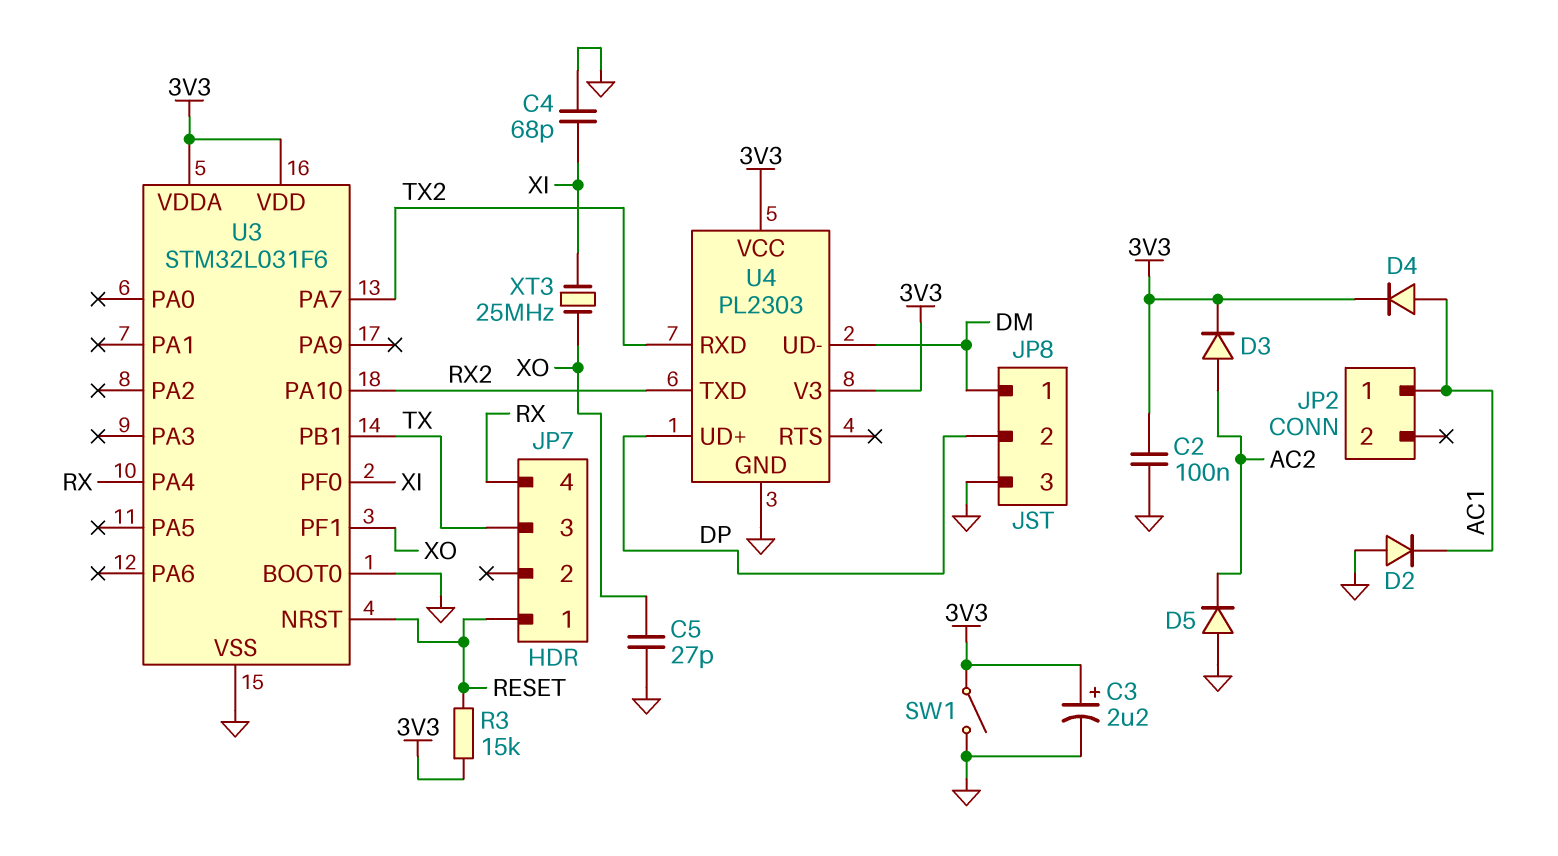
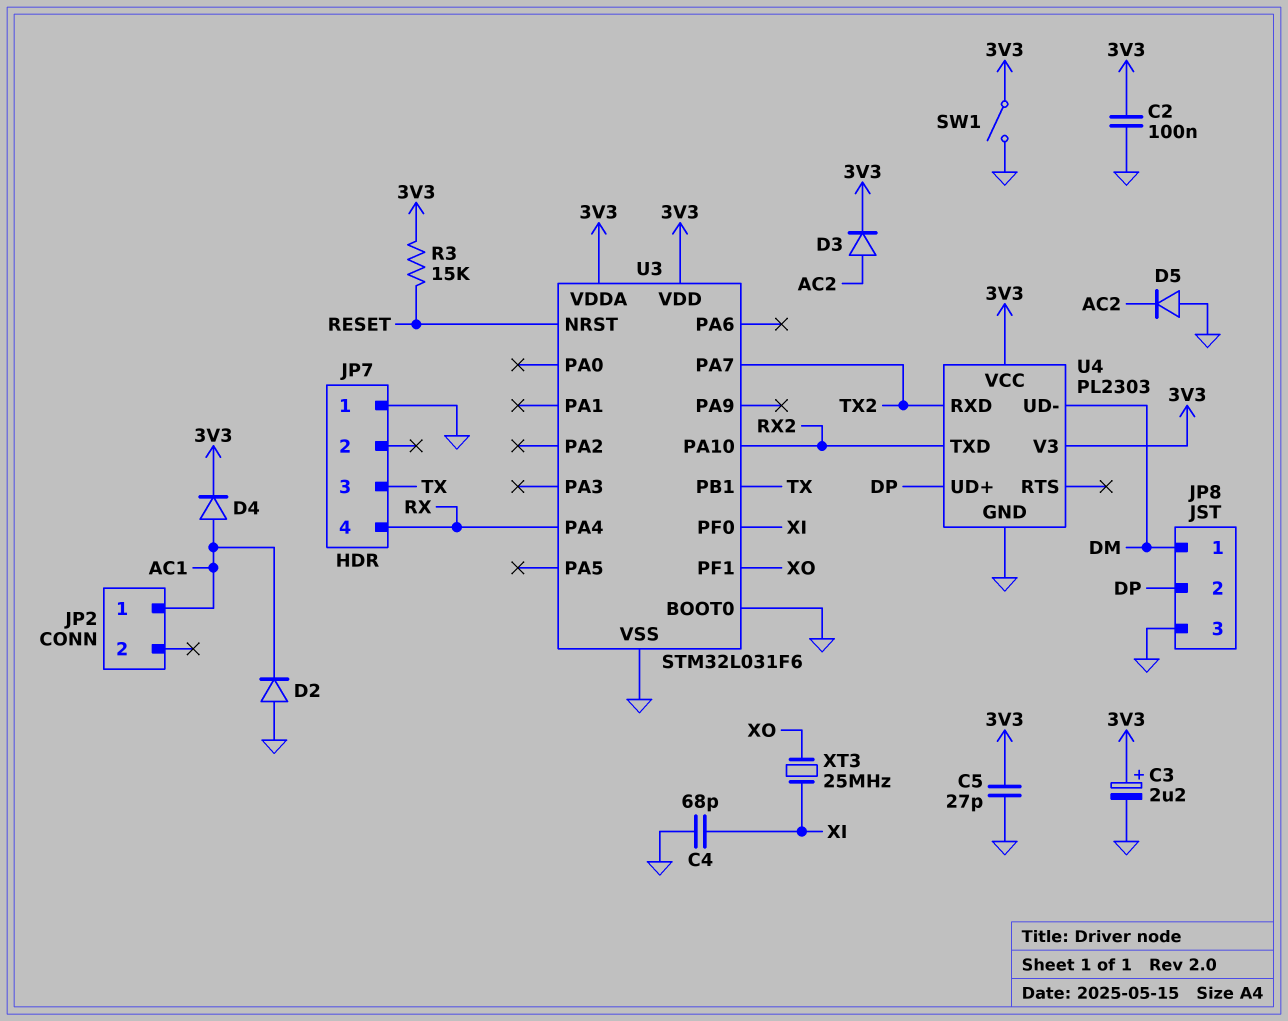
C5: 27pF (GND, XO) -> 27pF (3V3, GND)
JP7 pin 1: RESET -> GND

